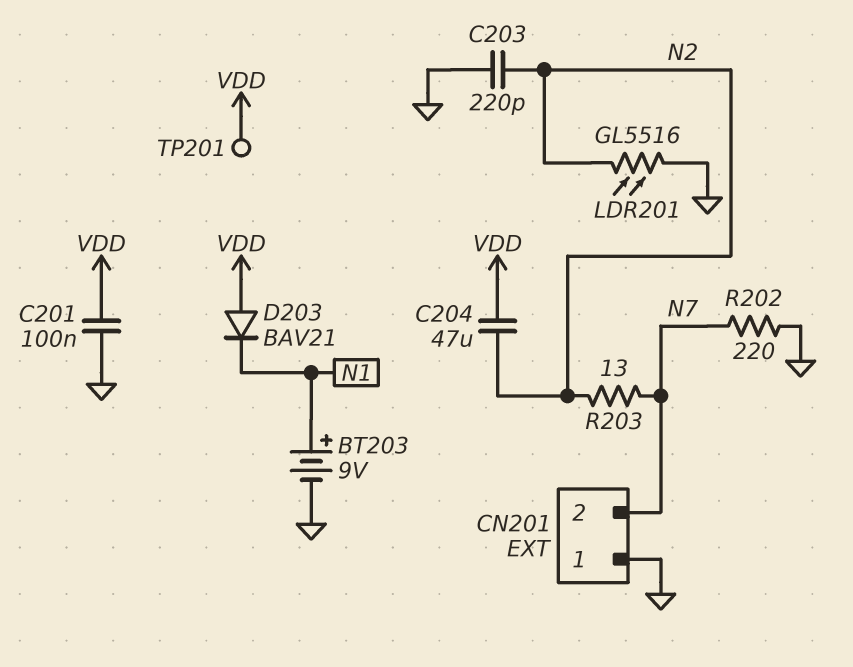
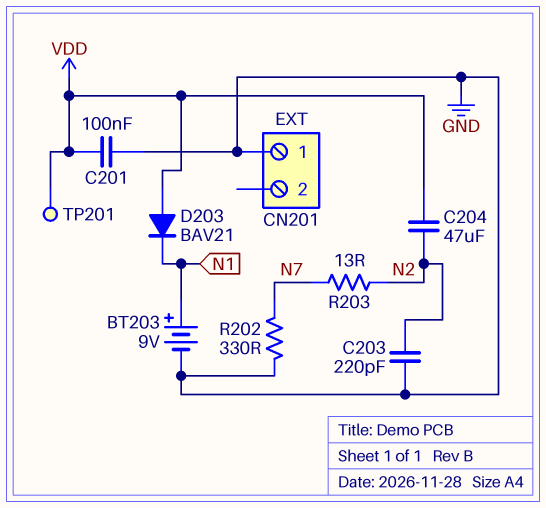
CN201 pin 2: N7 -> none
LDR201: GL5516 (GND, N2) -> none
R202: 220 (GND, N7) -> 330 (GND, N7)

